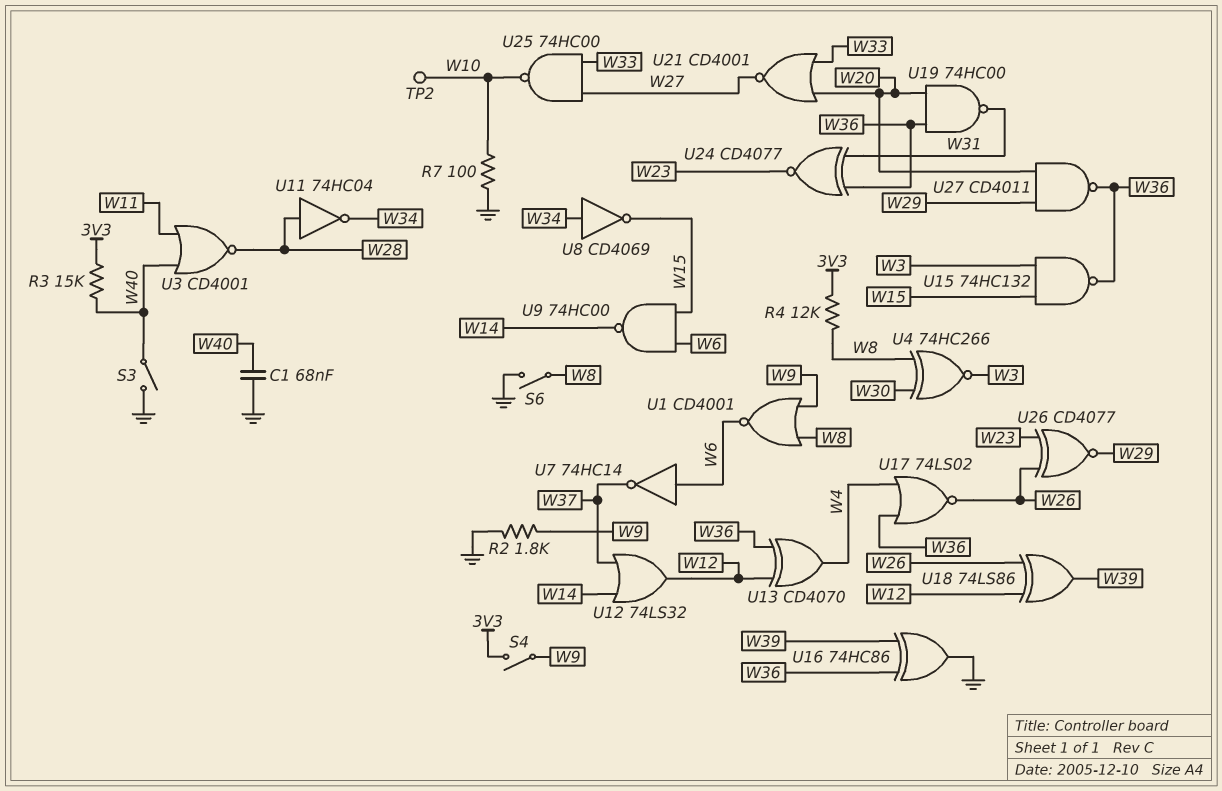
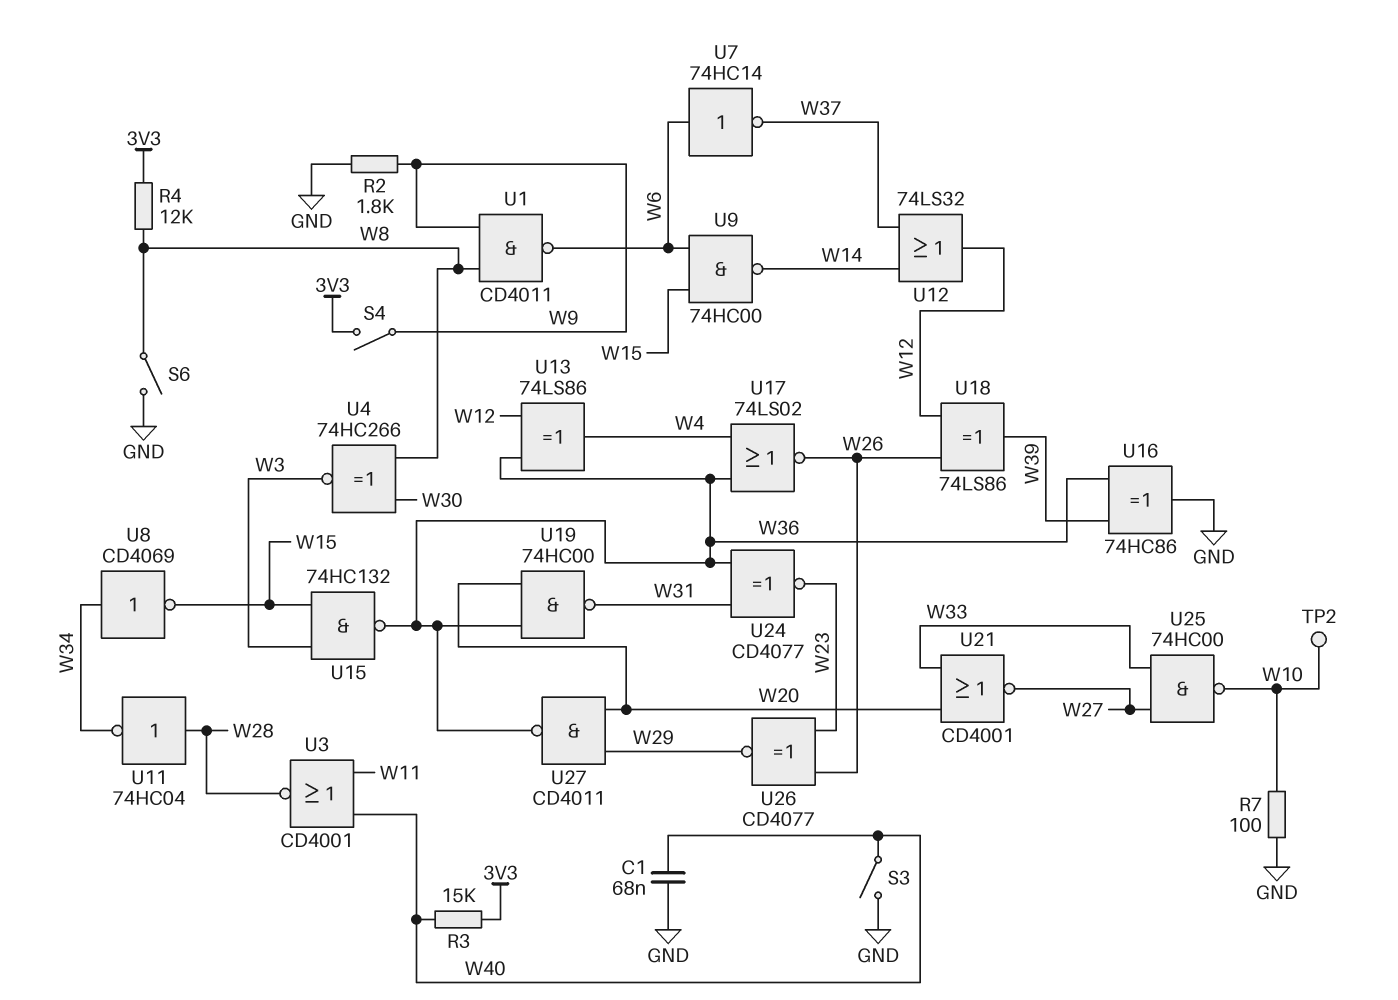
U1: NOR CD4001 (in W8, in W9, out W6) -> NAND CD4011 (in W8, in W9, out W6)
U13: XOR CD4070 (in W12, in W36, out W4) -> XOR 74LS86 (in W12, in W36, out W4)

